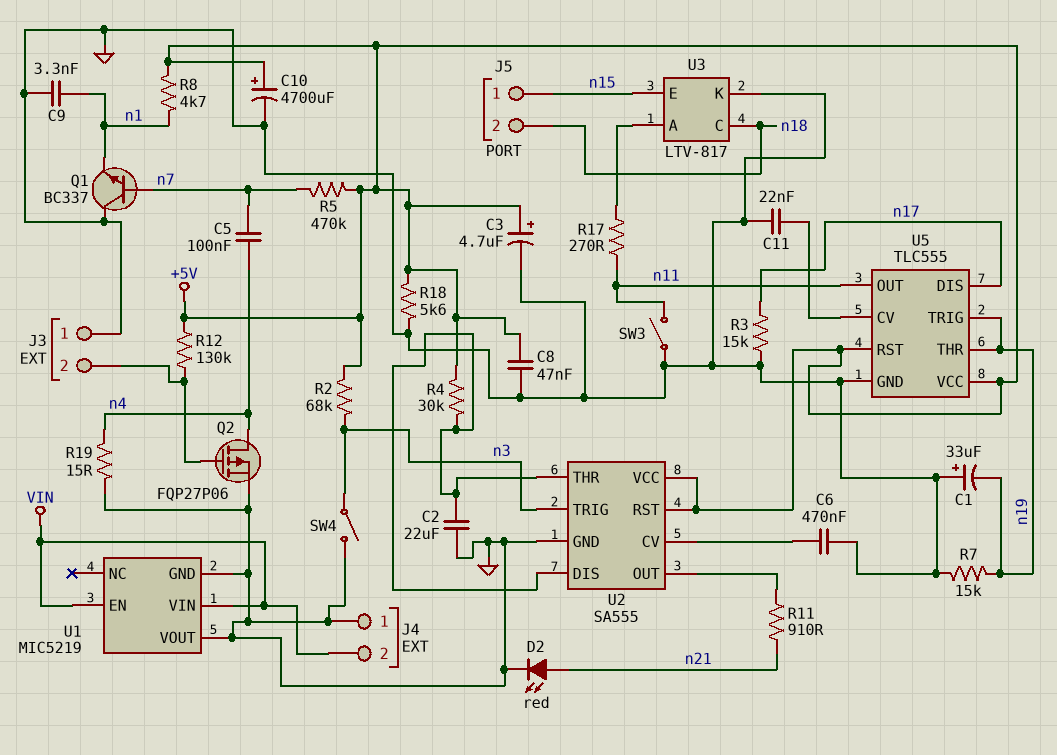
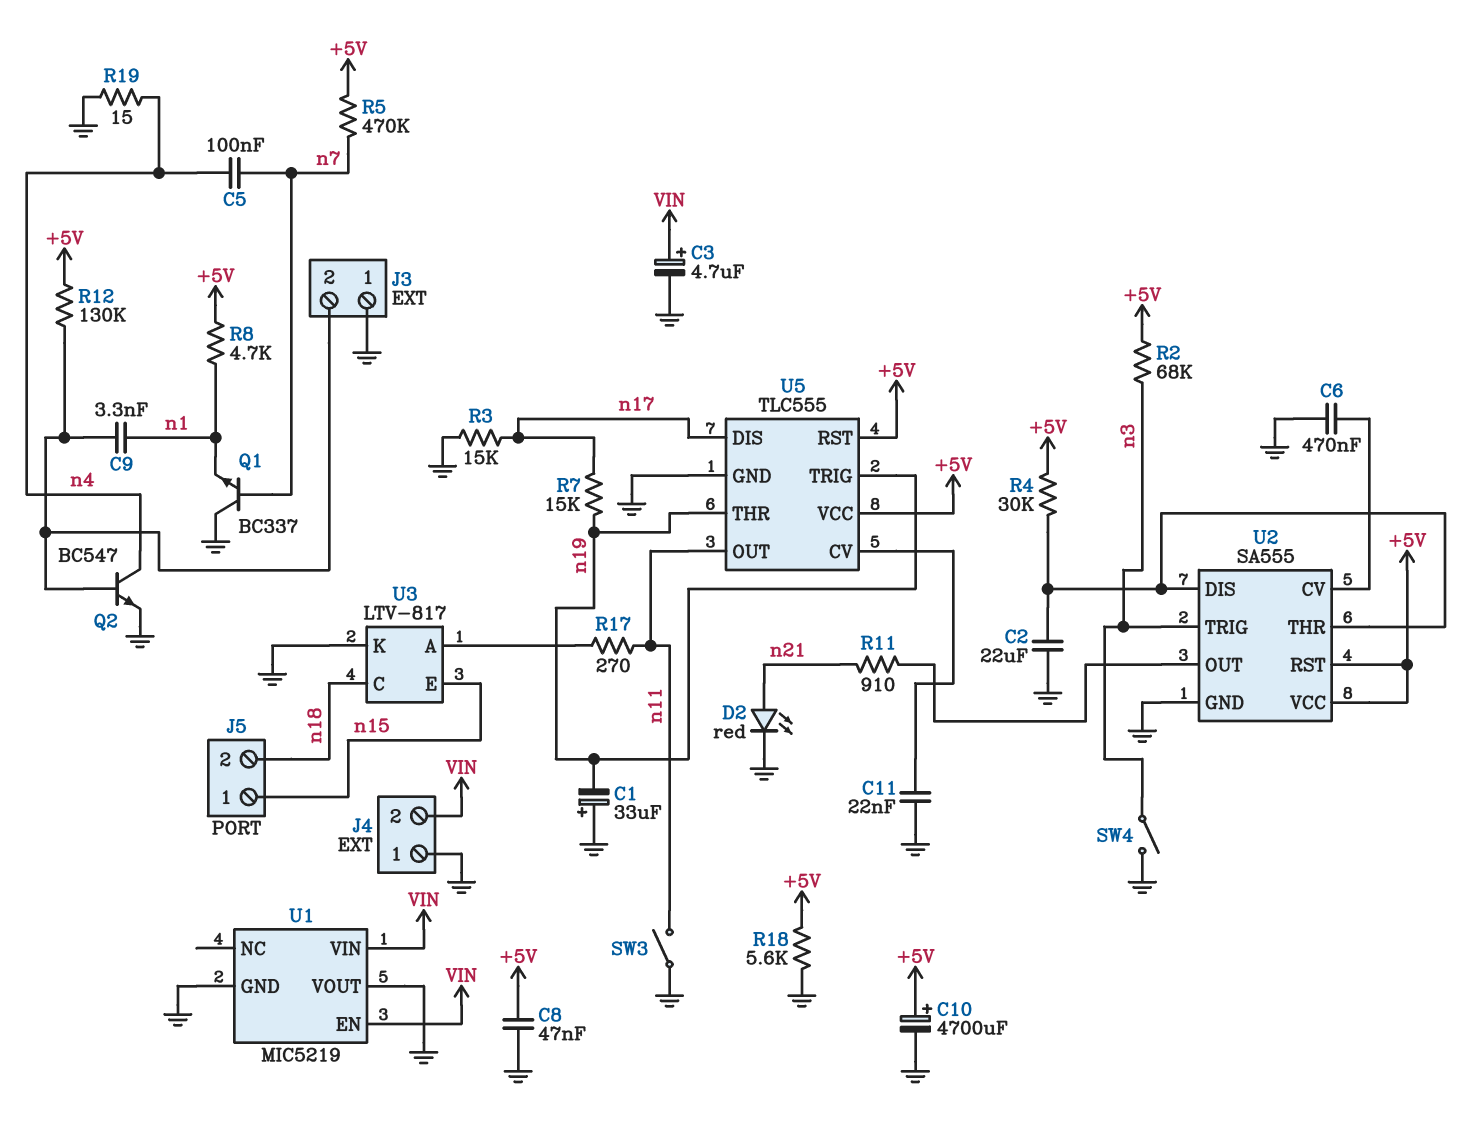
C3: 4.7uF (plus +5V, minus GND) -> 4.7uF (plus VIN, minus GND)
C9: 3.3nF (GND, n1) -> 3.3nF (J3/2, n1)
Q2: PMOS FQP27P06 (G J3/2, D n4, S GND) -> NPN BC547 (B J3/2, C n4, E GND)
R7: 15k (GND, n19) -> 15k (n17, n19)

